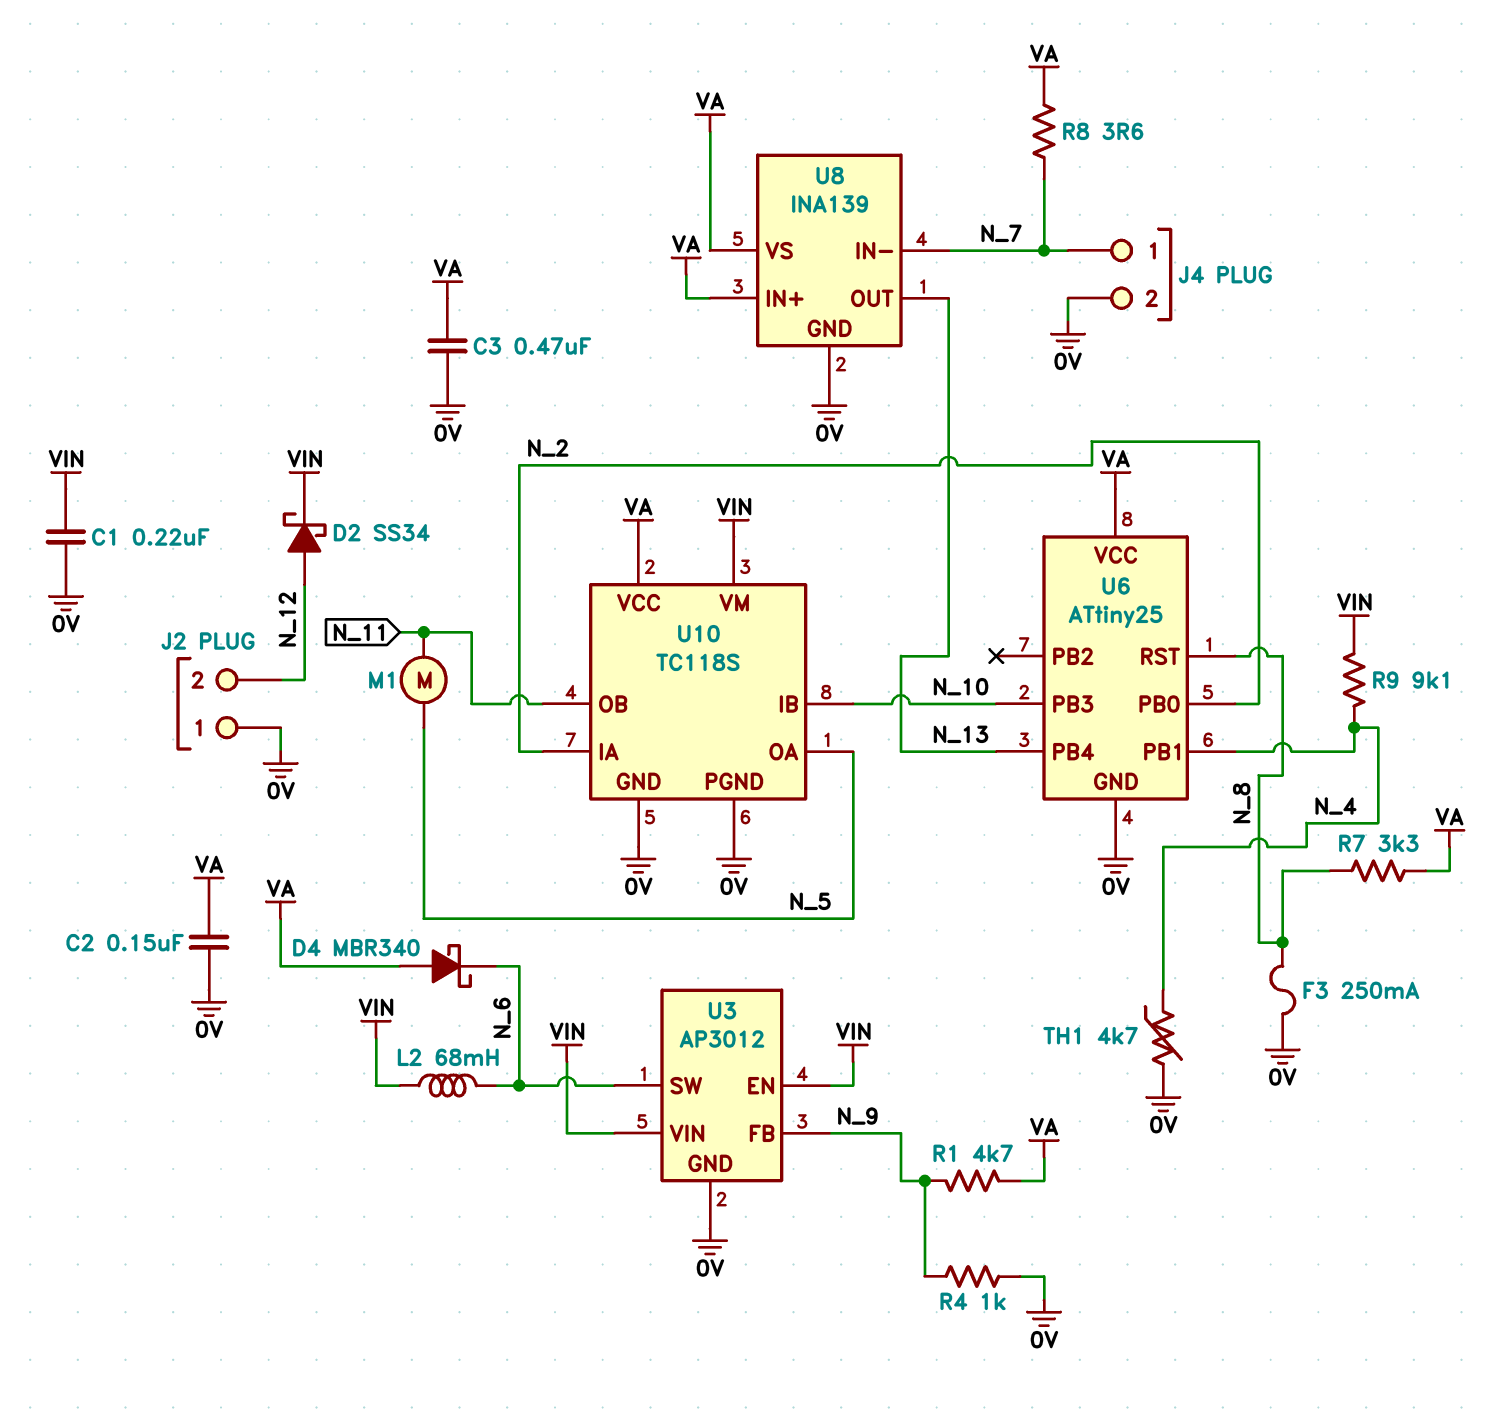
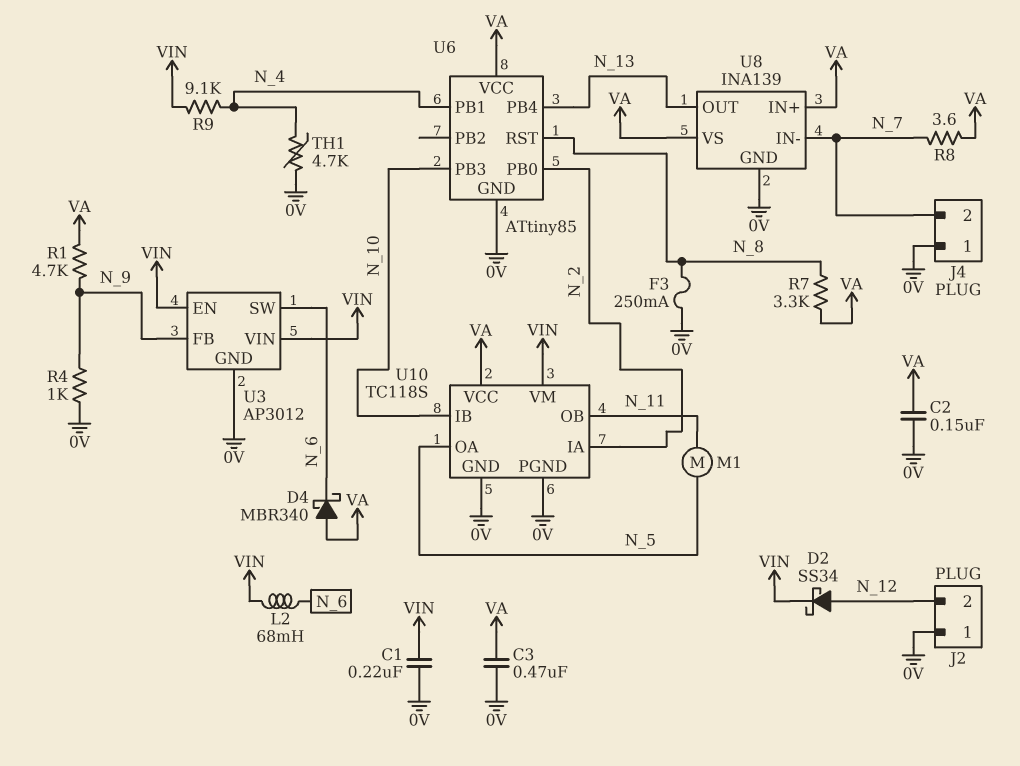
J4 pin 1: N_7 -> 0V
J4 pin 2: 0V -> N_7
U6: ATtiny25 -> ATtiny85

